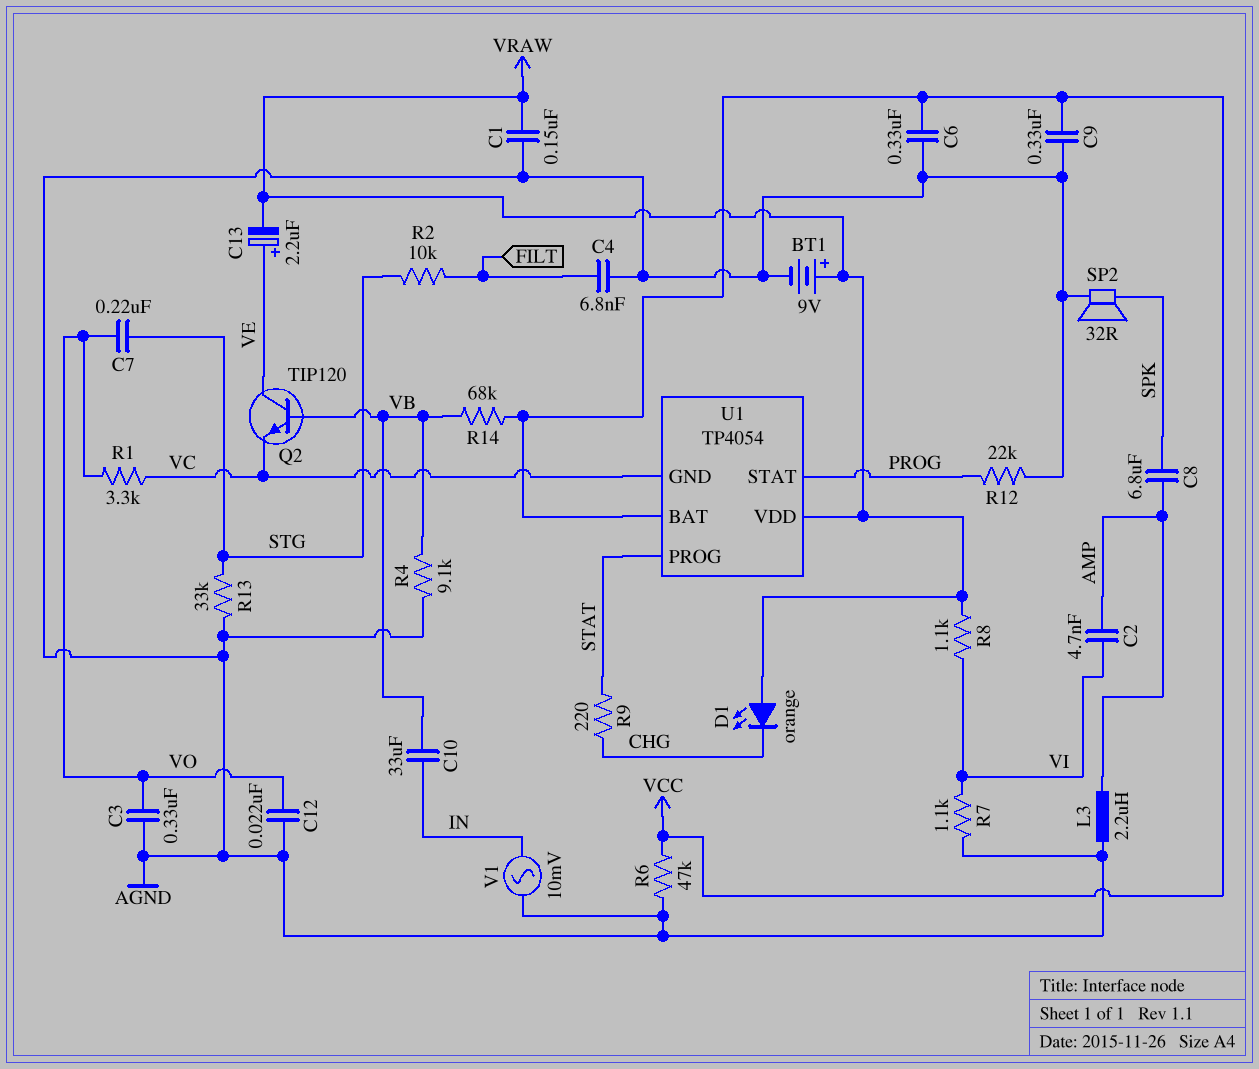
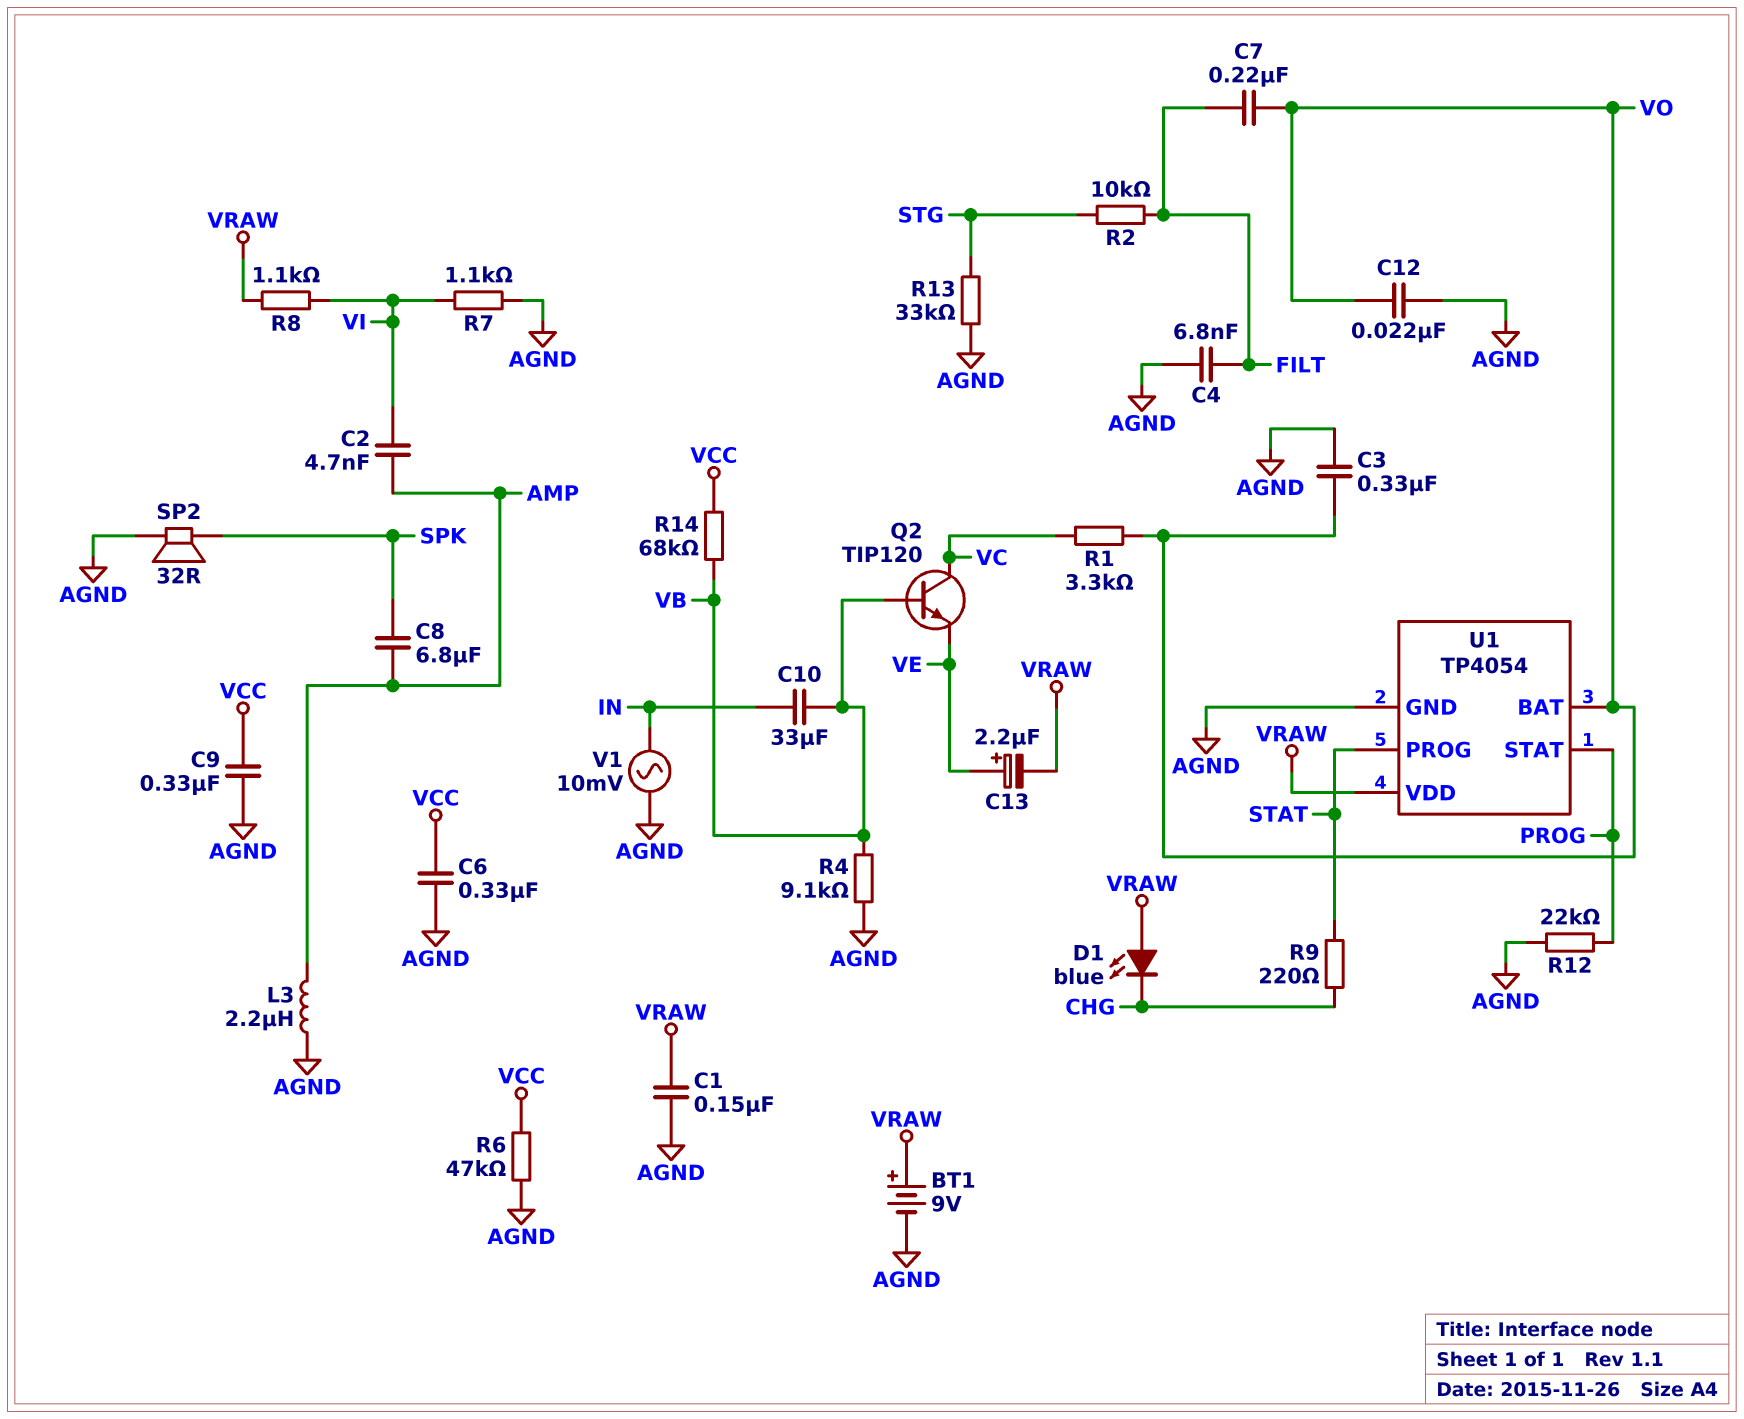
C7: 220nF (STG, VO) -> 220nF (FILT, VO)
D1: LED orange (A VRAW, K CHG) -> LED blue (A VRAW, K CHG)
Q2: NPN TIP120 (B VB, C VE, E VC) -> NPN TIP120 (B VB, C VC, E VE)
U1 pin BAT: VCC -> VO
U1 pin GND: VC -> AGND

